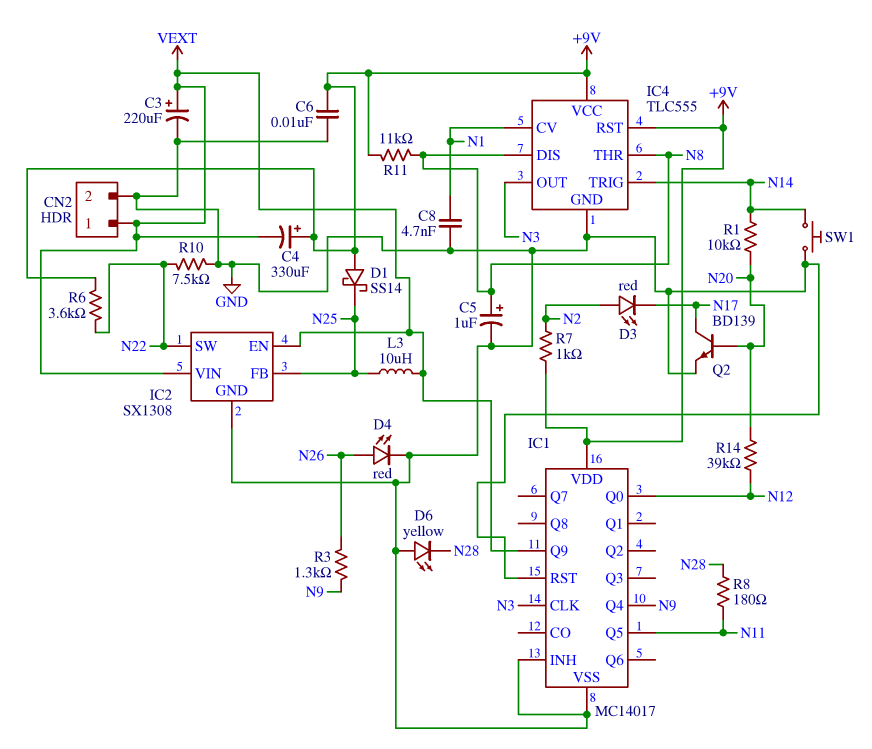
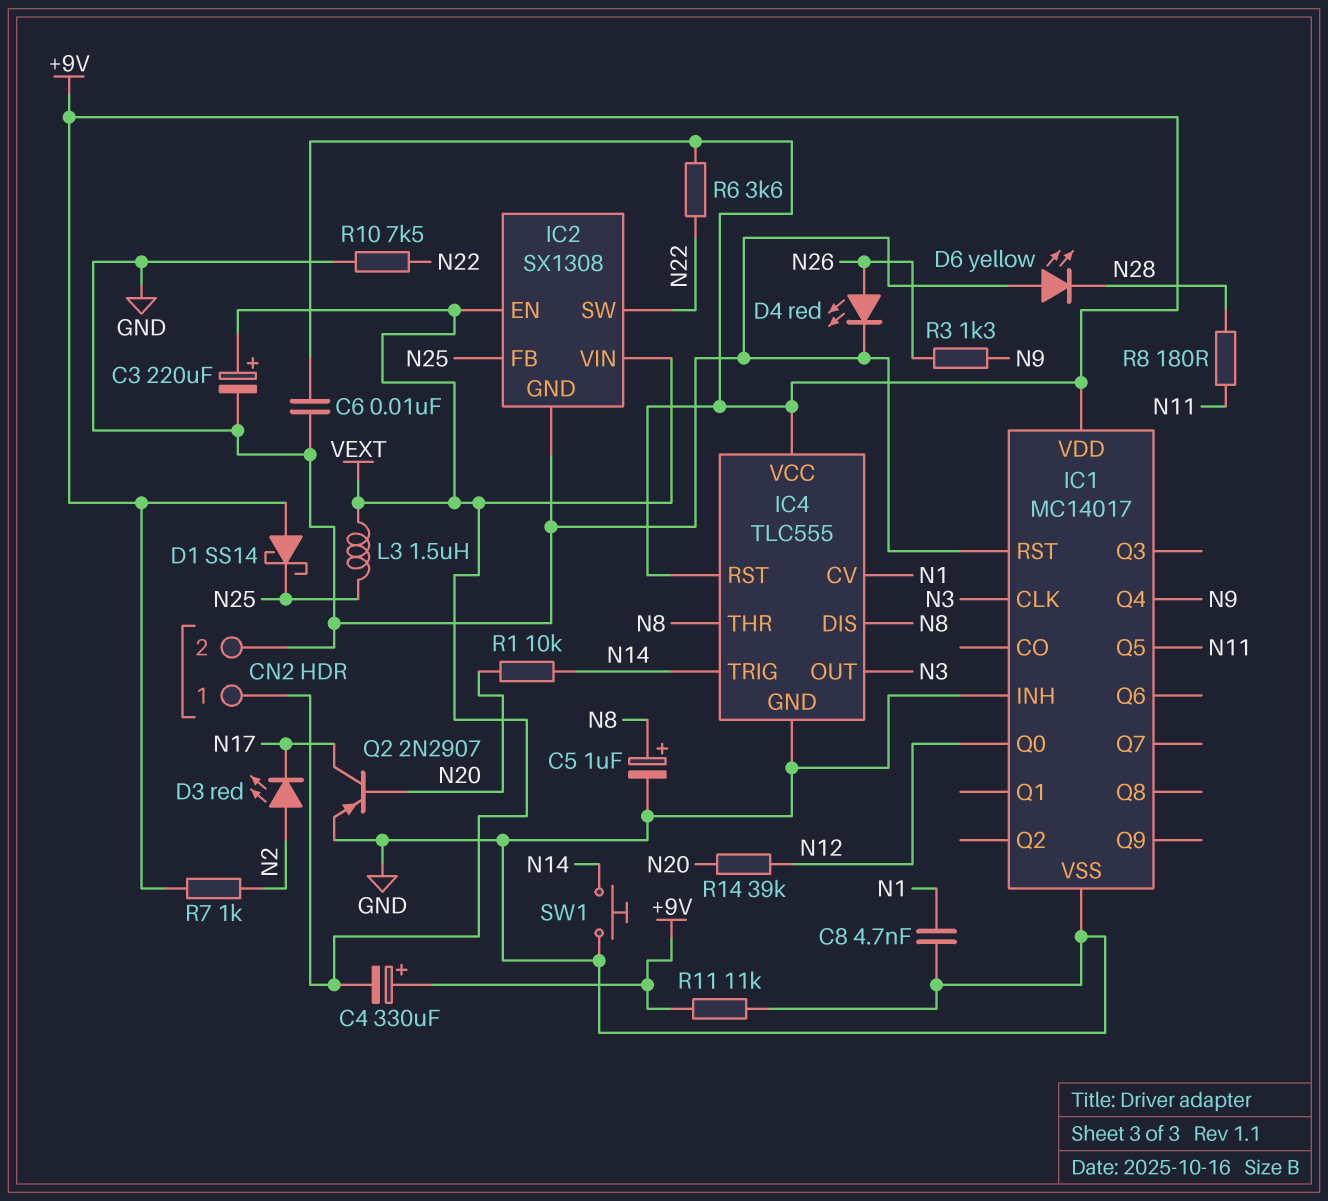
IC1 pin Q9: VEXT -> none
L3: 10uH (N25, VEXT) -> 1.5uH (N25, VEXT)
Q2: NPN BD139 (B N20, C N17, E GND) -> PNP 2N2907 (B N20, C N17, E GND)
R11: 11k (+9V, N8) -> 11k (+9V, GND)

